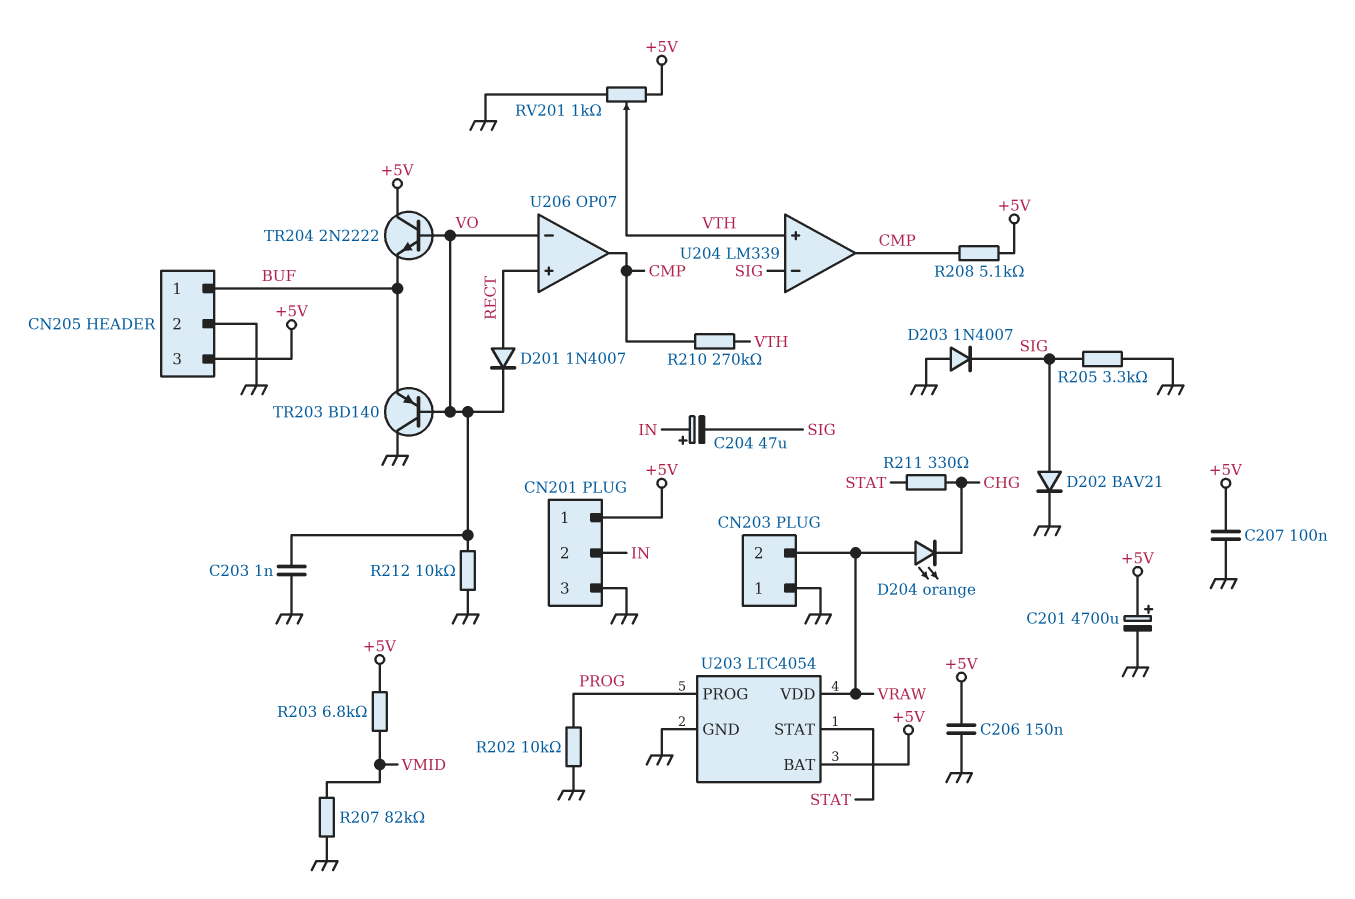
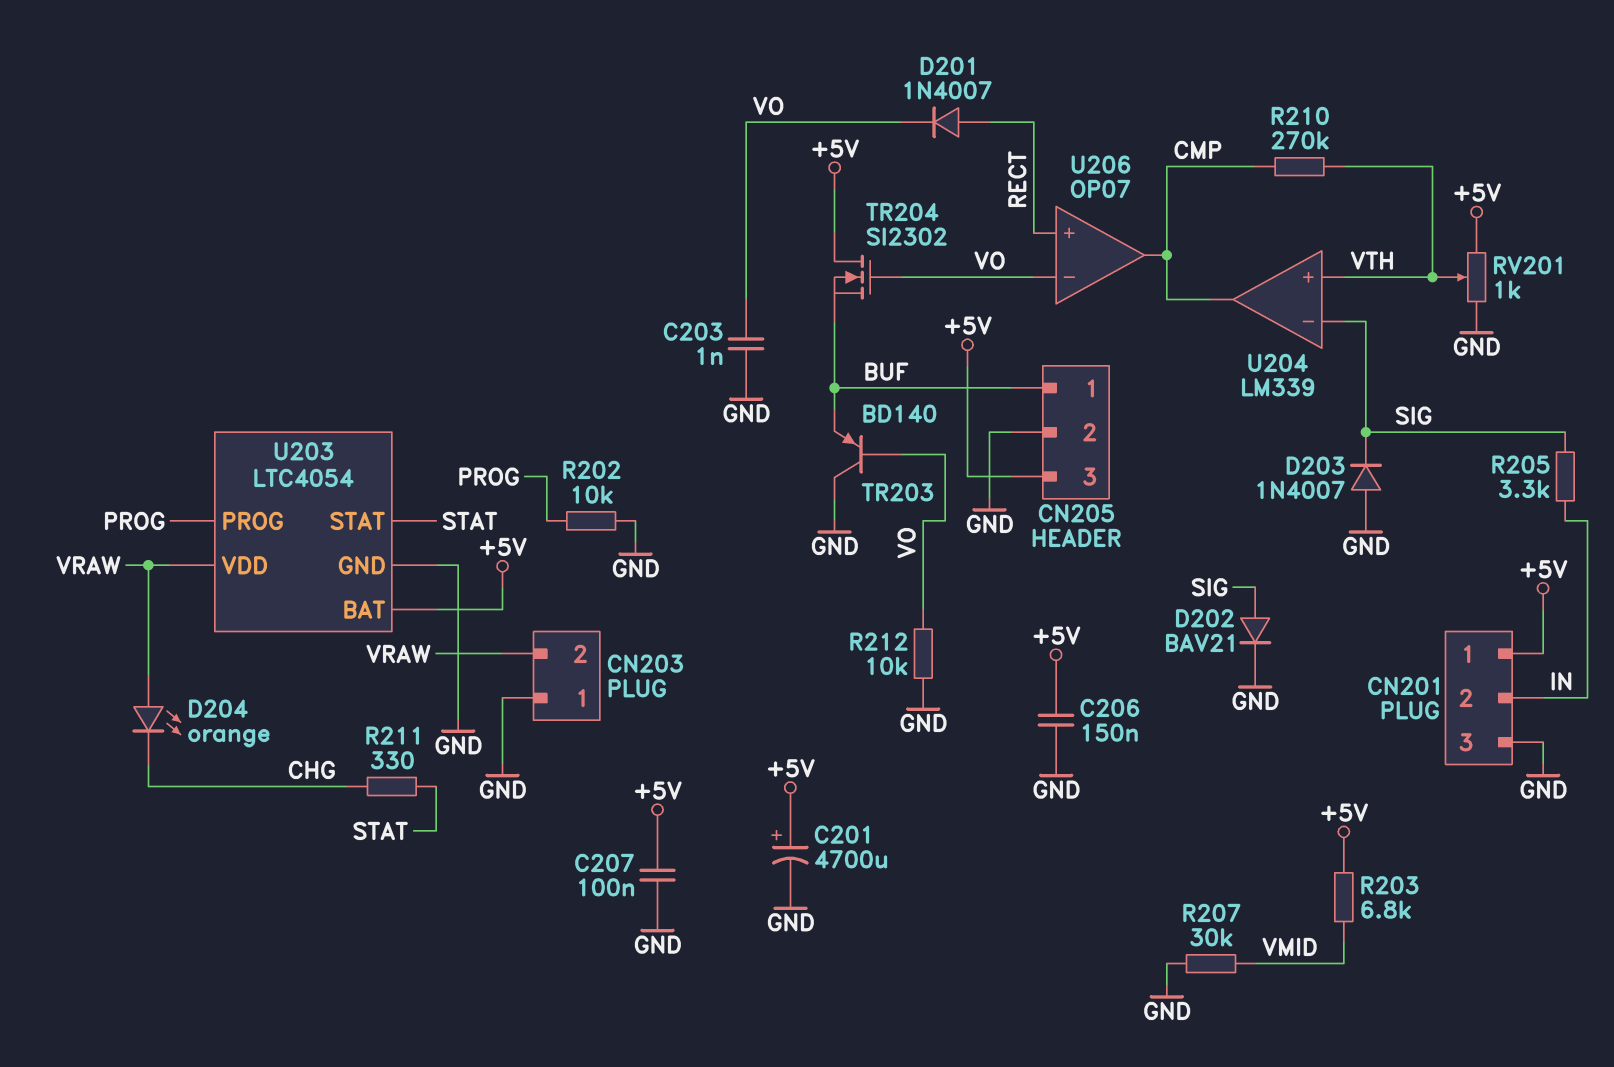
C204: 47uF (plus IN, minus SIG) -> none
R205: 3.3k (GND, SIG) -> 3.3k (IN, SIG)
R207: 82k (GND, VMID) -> 30k (GND, VMID)
R208: 5.1k (+5V, CMP) -> none
TR204: NPN 2N2222 (B VO, C +5V, E BUF) -> NMOS SI2302 (G VO, D +5V, S BUF)

